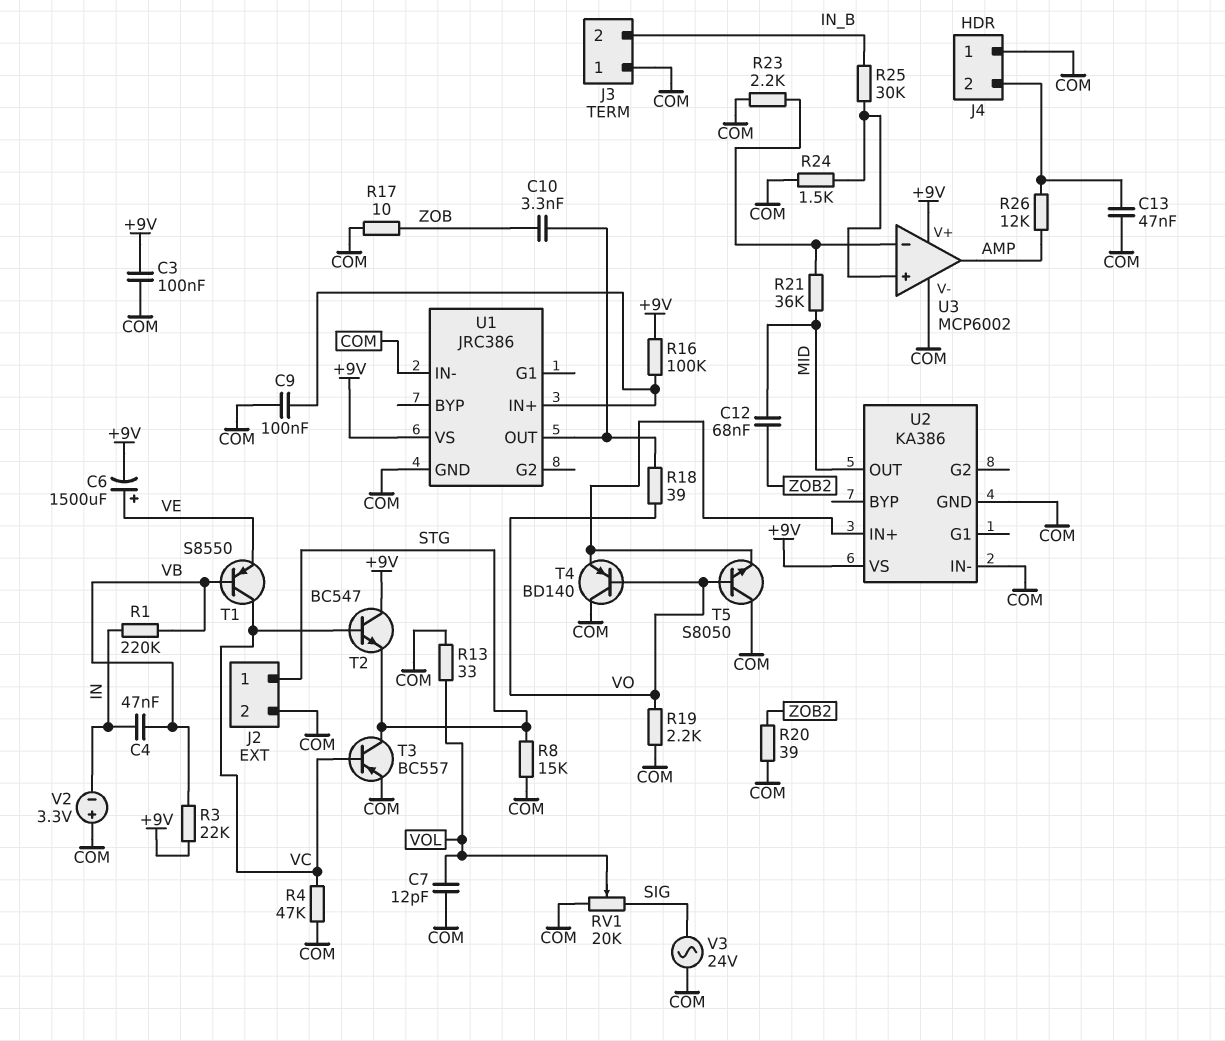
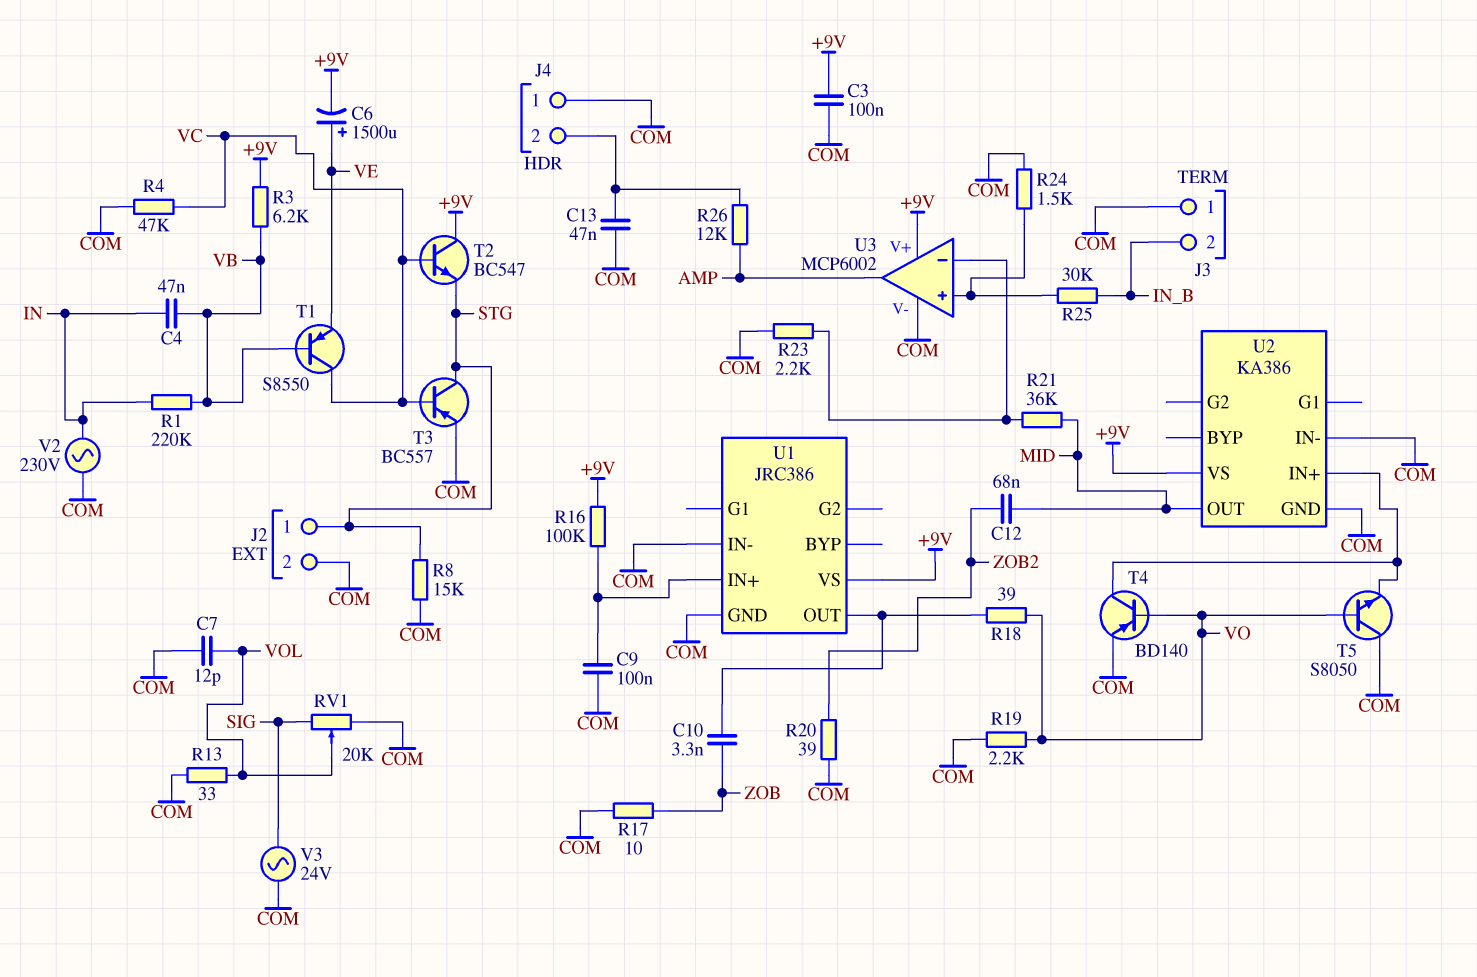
R3: 22k (+9V, VB) -> 6.2k (+9V, VB)
T4: PNP BD140 (B VO, C COM, E U2/IN+) -> PNP BD140 (B VO, C U2/IN+, E COM)
V2: 3.3V (plus COM, minus IN) -> AC 230V (COM, IN)

